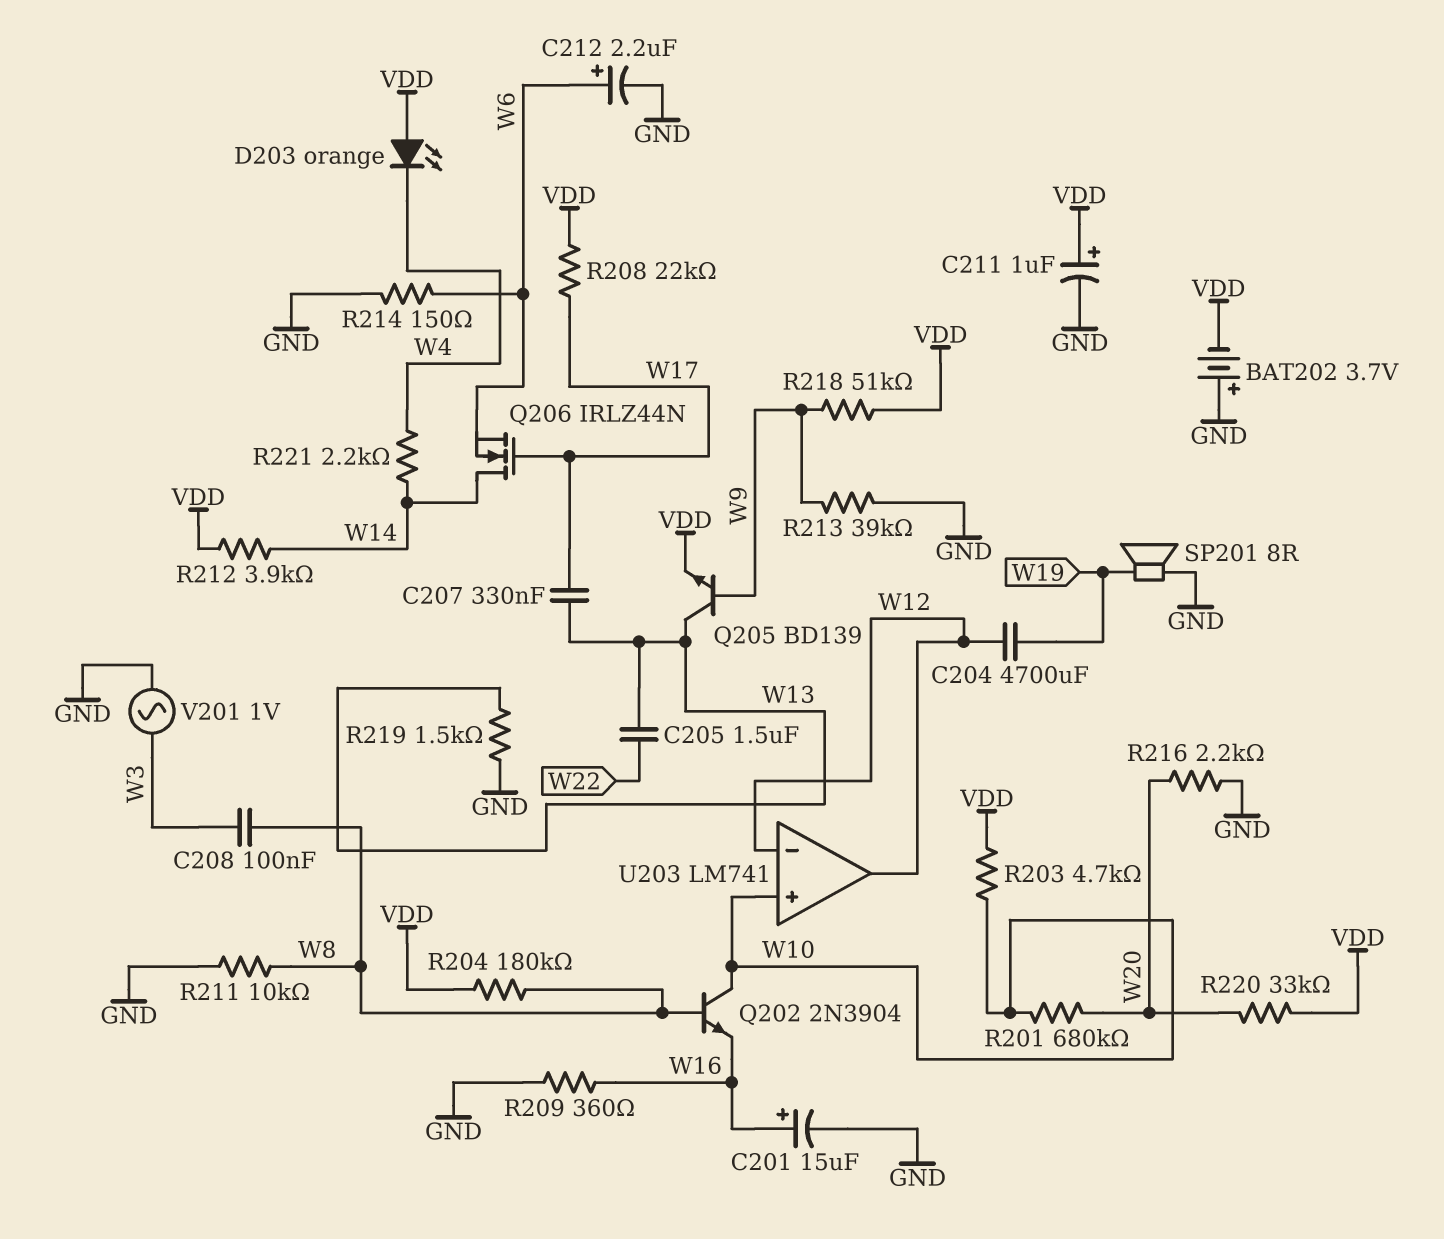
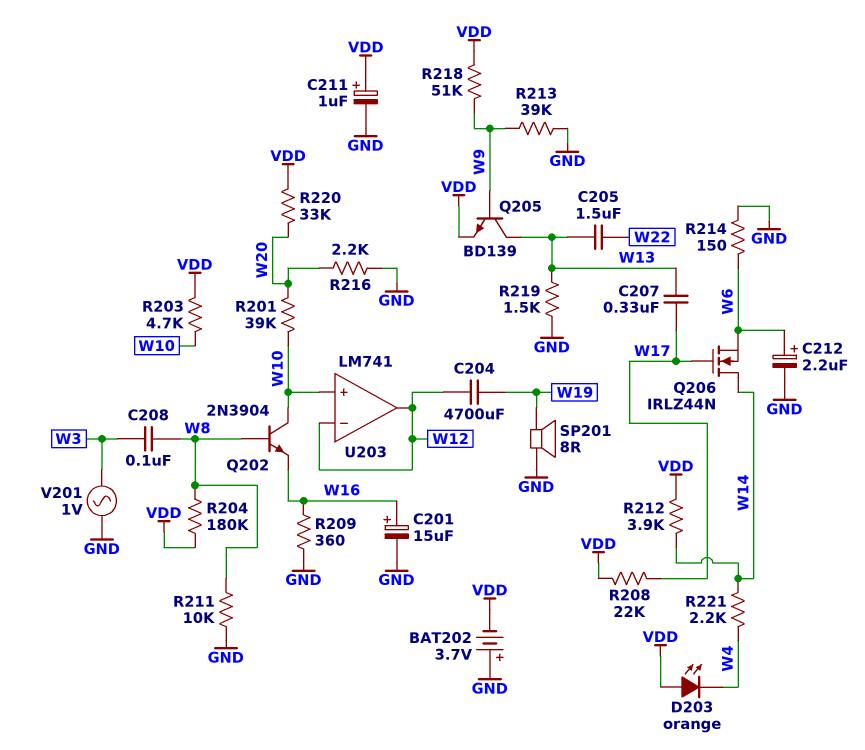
R201: 680k (W10, W20) -> 39k (W10, W20)

